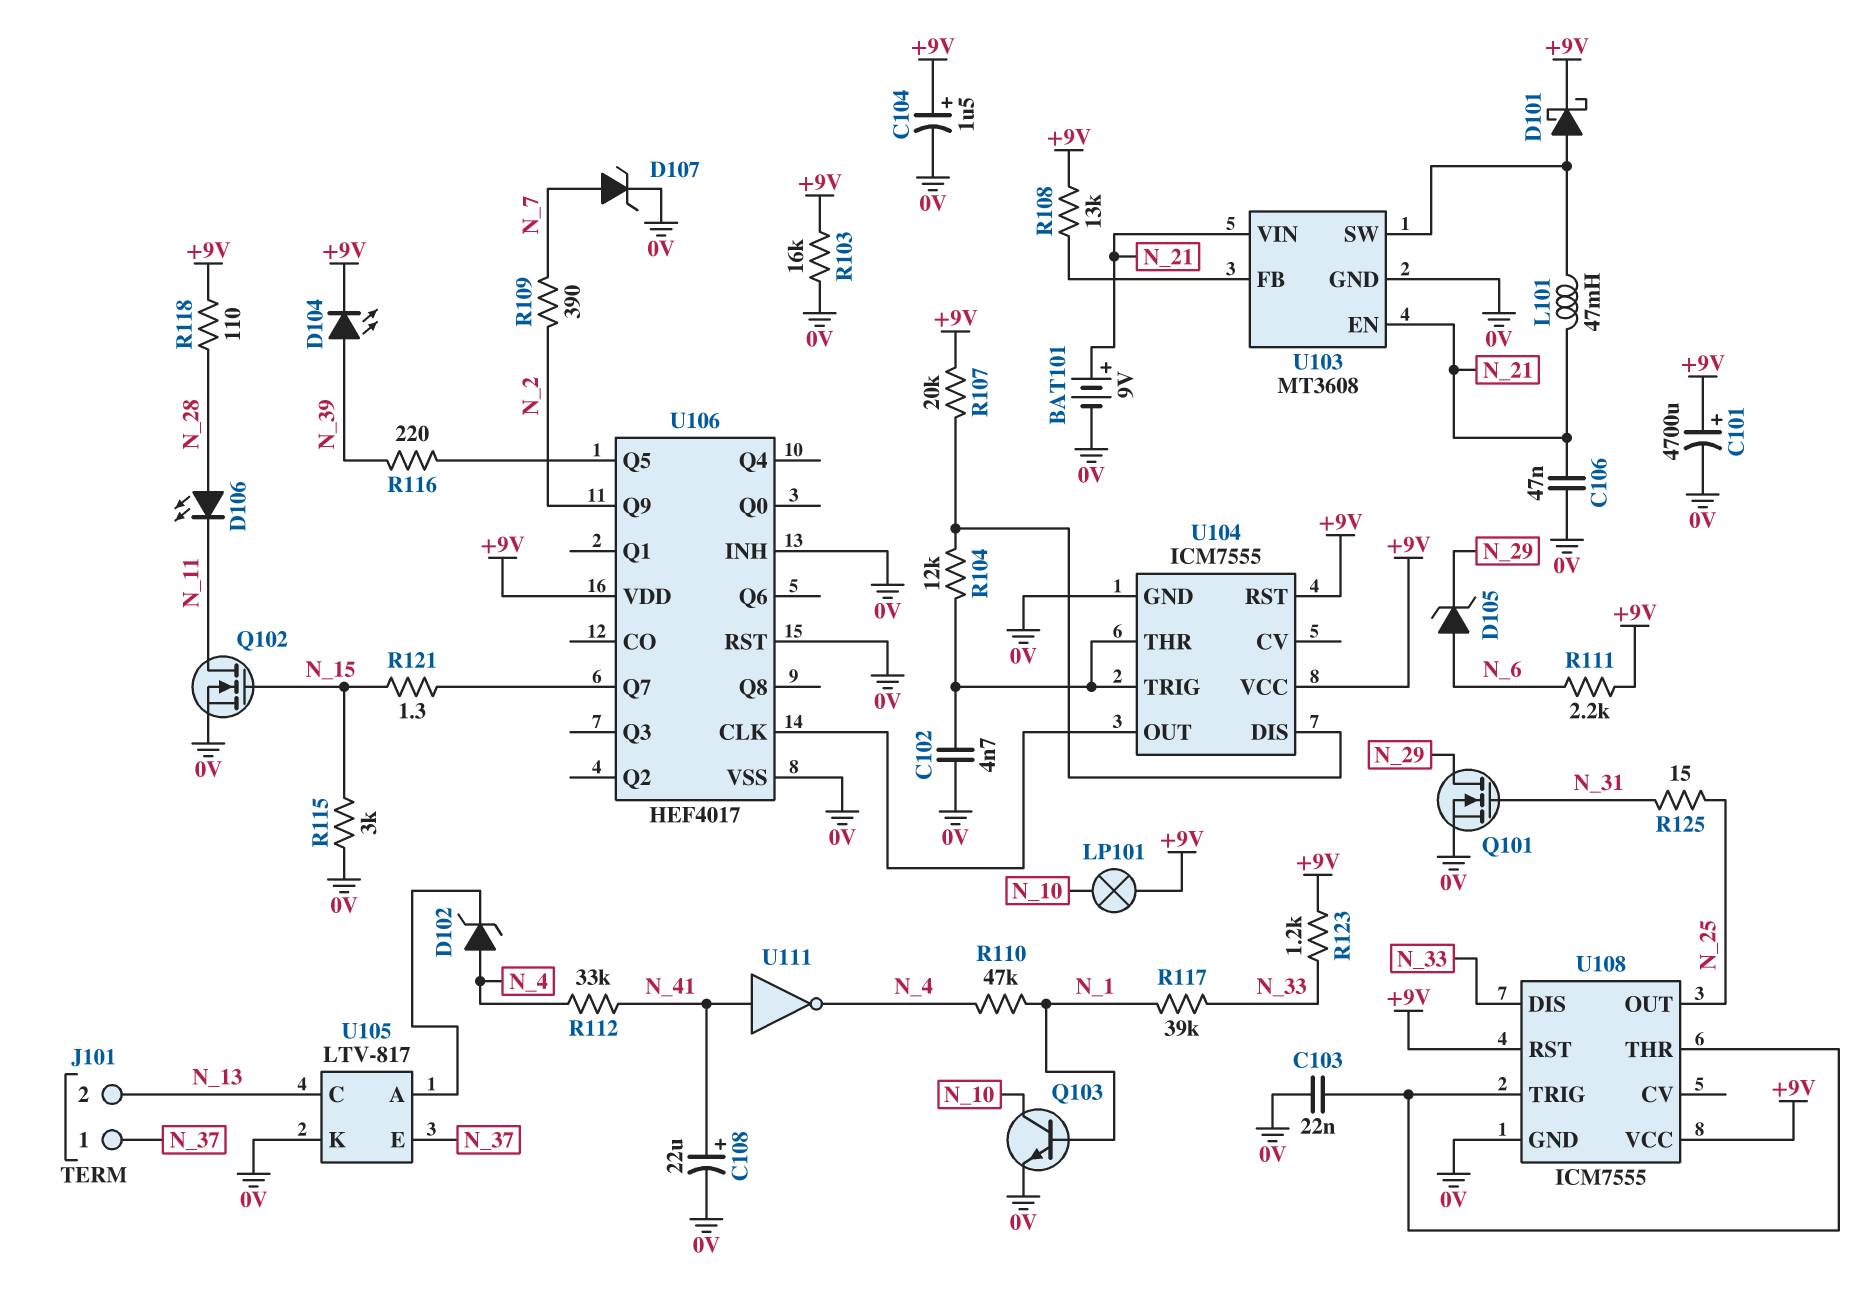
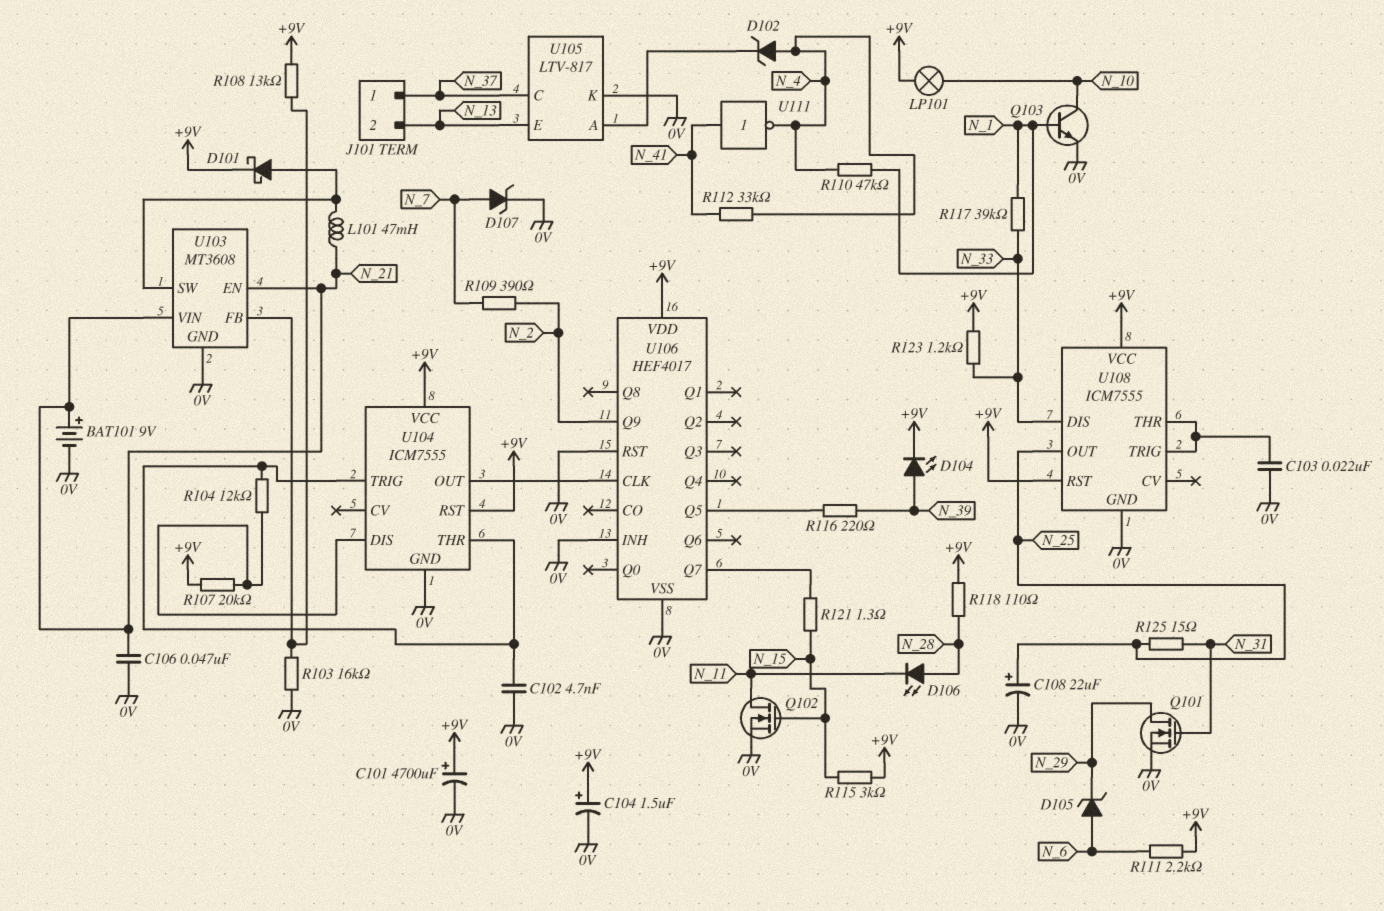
C108: 22uF (plus N_41, minus 0V) -> 22uF (plus N_25, minus 0V)
R103: 16k (+9V, 0V) -> 16k (0V, U103/FB)
R115: 3k (0V, N_15) -> 3k (+9V, N_15)
U105 pin C: N_13 -> N_37
U105 pin E: N_37 -> N_13

